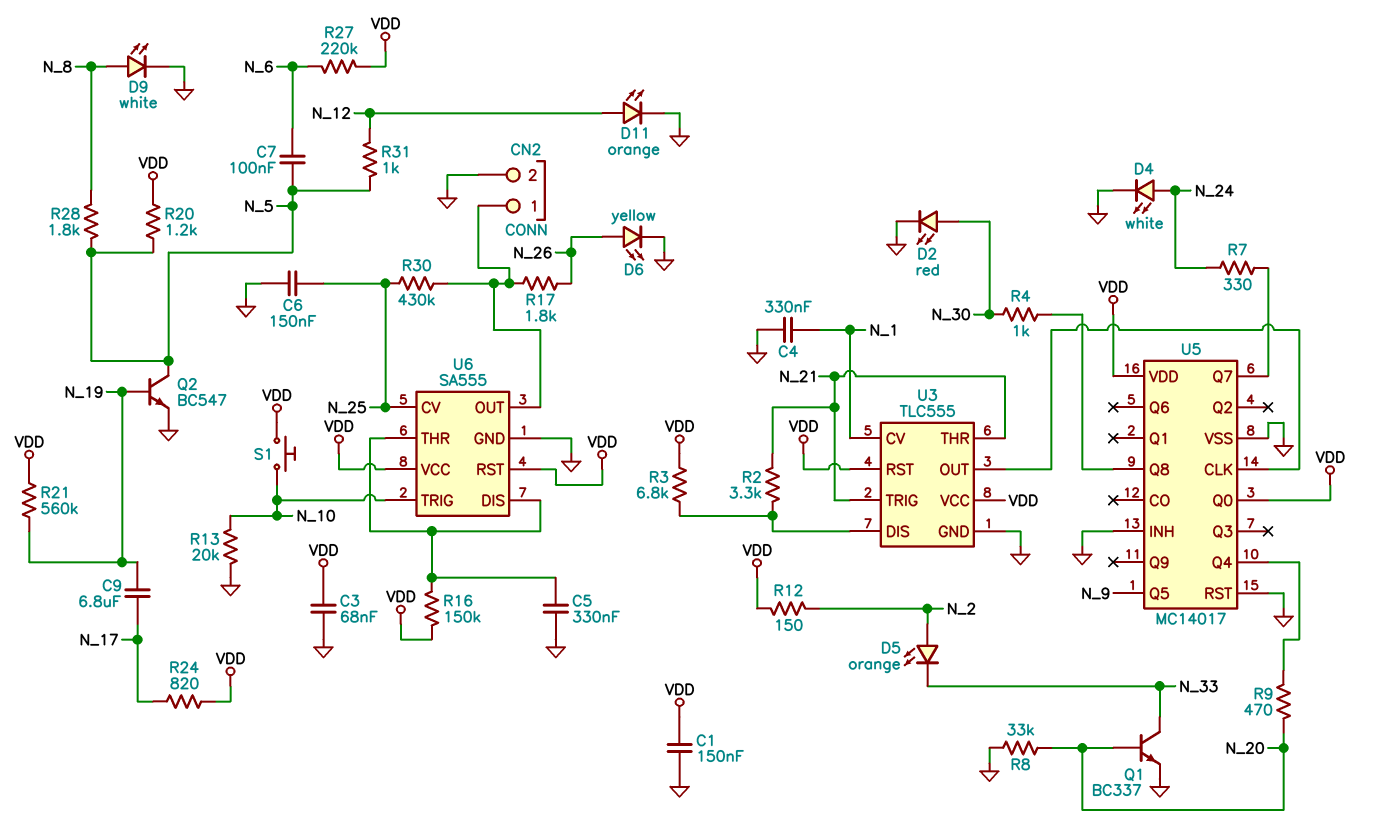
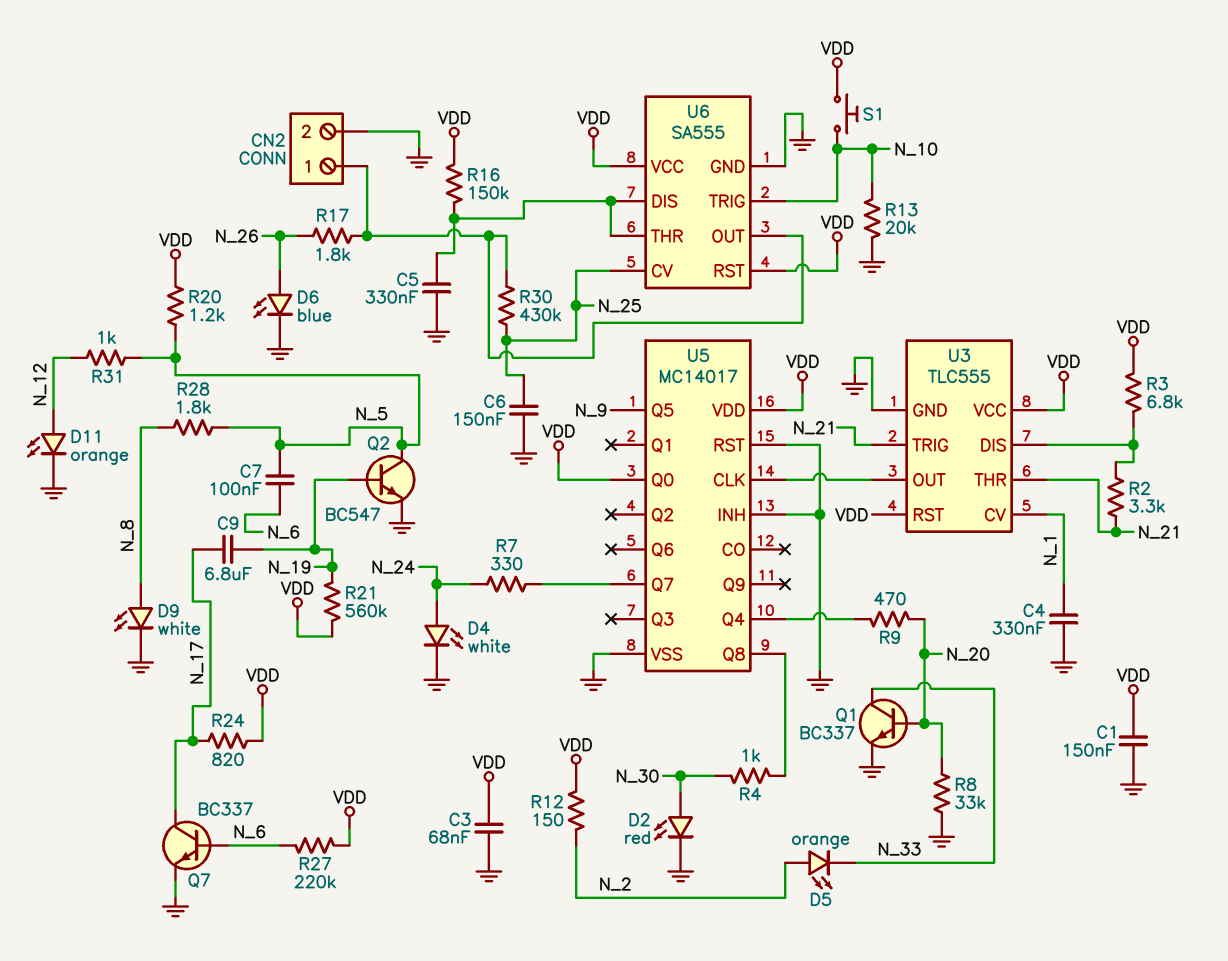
D6: LED yellow (A N_26, K GND) -> LED blue (A N_26, K GND)
Q7: none -> NPN BC337 (B N_6, C N_17, E GND)

